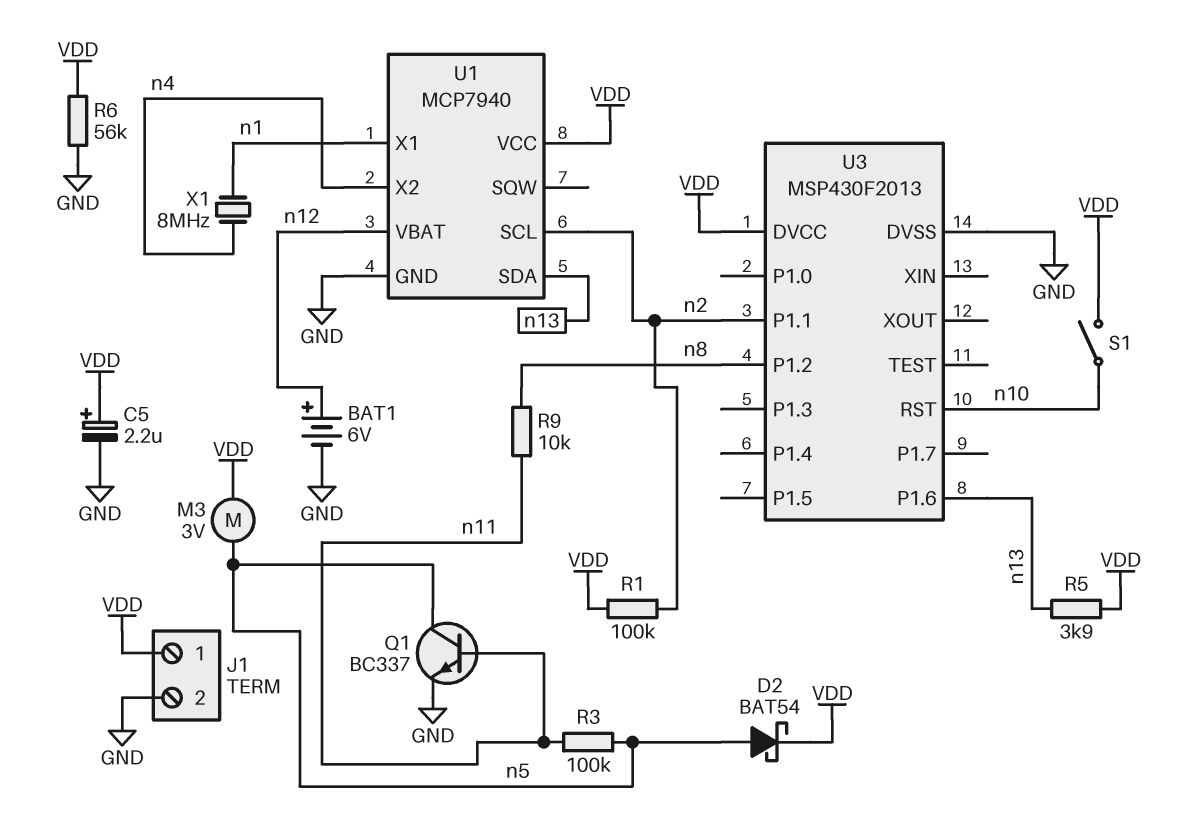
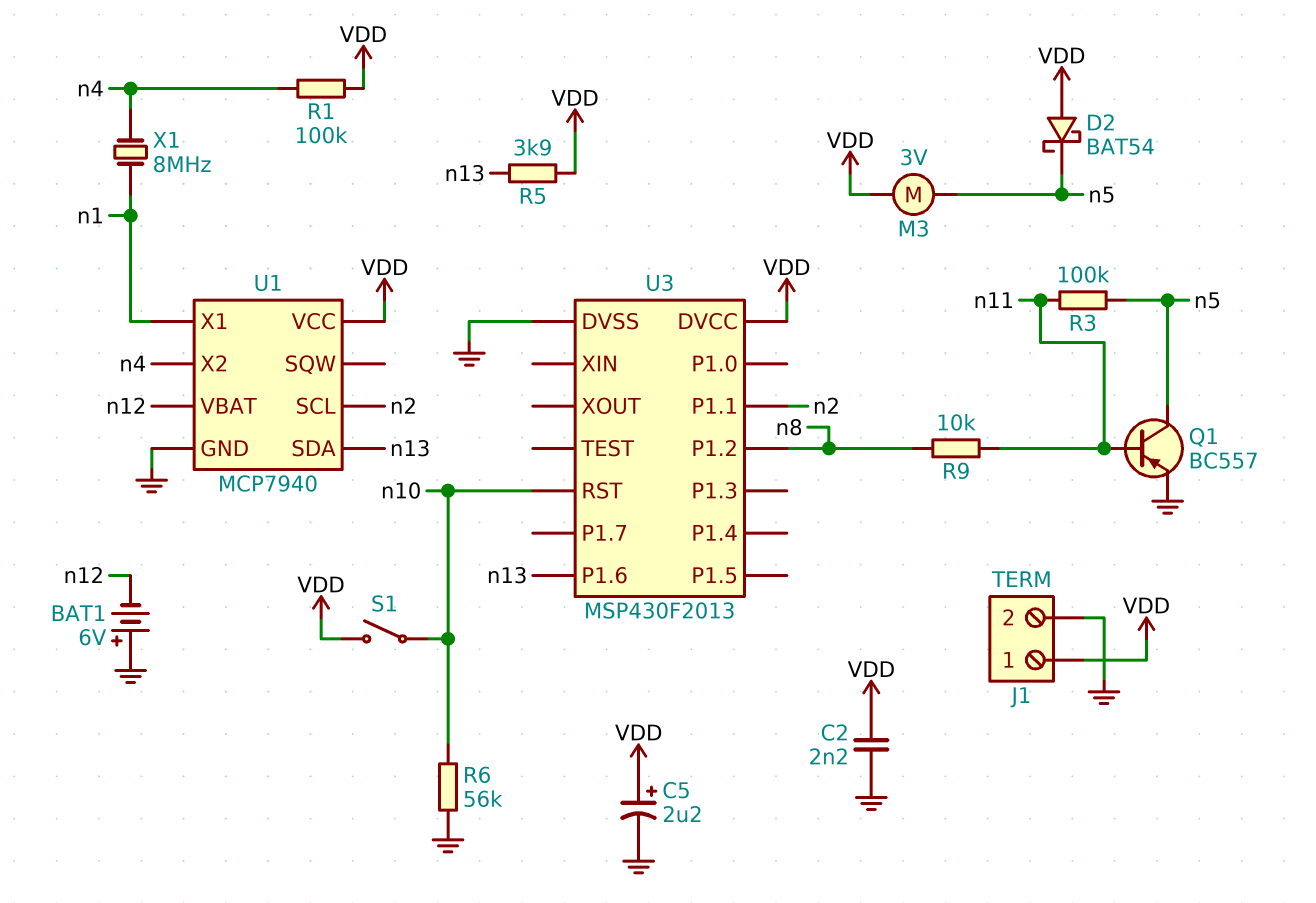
BAT1: 6V (plus n12, minus GND) -> 6V (plus GND, minus n12)
C2: none -> 2.2nF (GND, VDD)
D2: schottky BAT54 (A n5, K VDD) -> schottky BAT54 (A VDD, K n5)
Q1: NPN BC337 (B n11, C n5, E GND) -> PNP BC557 (B n11, C n5, E GND)
R1: 100k (VDD, n2) -> 100k (VDD, n4)
R6: 56k (GND, VDD) -> 56k (GND, n10)

